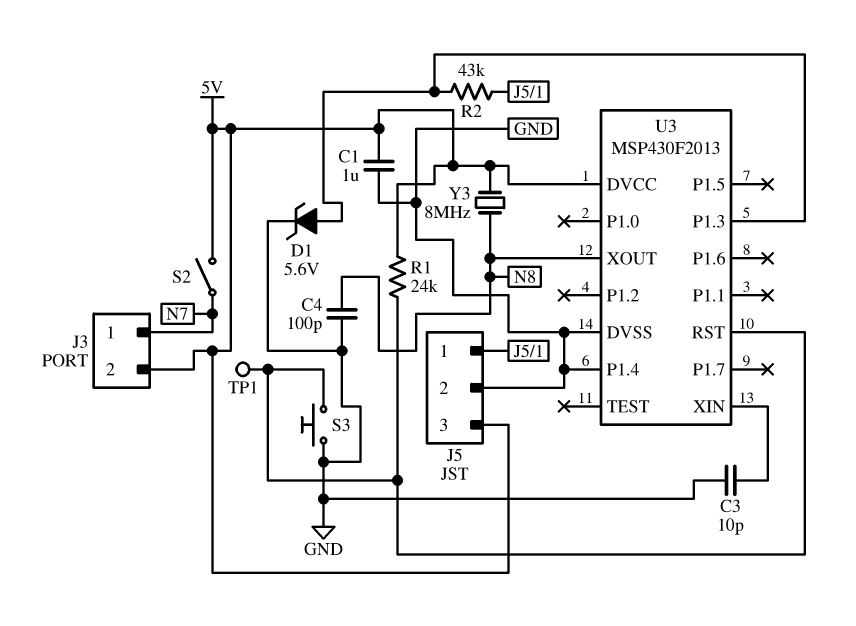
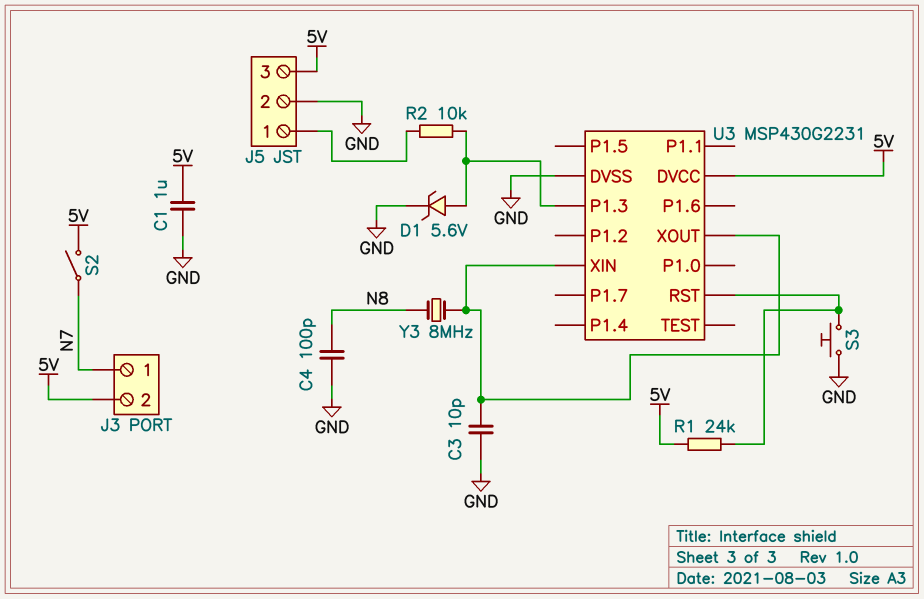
R2: 43k (J5/1, U3/P1.3) -> 10k (J5/1, U3/P1.3)
TP1: test point (U3/RST) -> none
U3: MSP430F2013 -> MSP430G2231
U3 pin P1.4: GND -> none
U3 pin XOUT: N8 -> U3/XIN
Y3: 8MHz (5V, N8) -> 8MHz (N8, U3/XIN)

